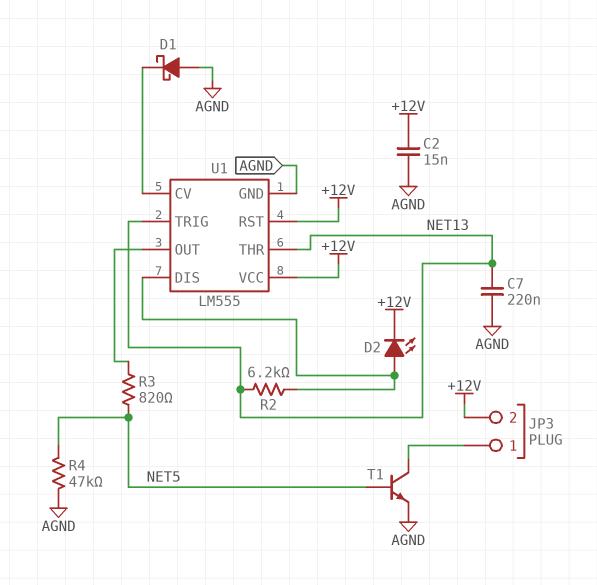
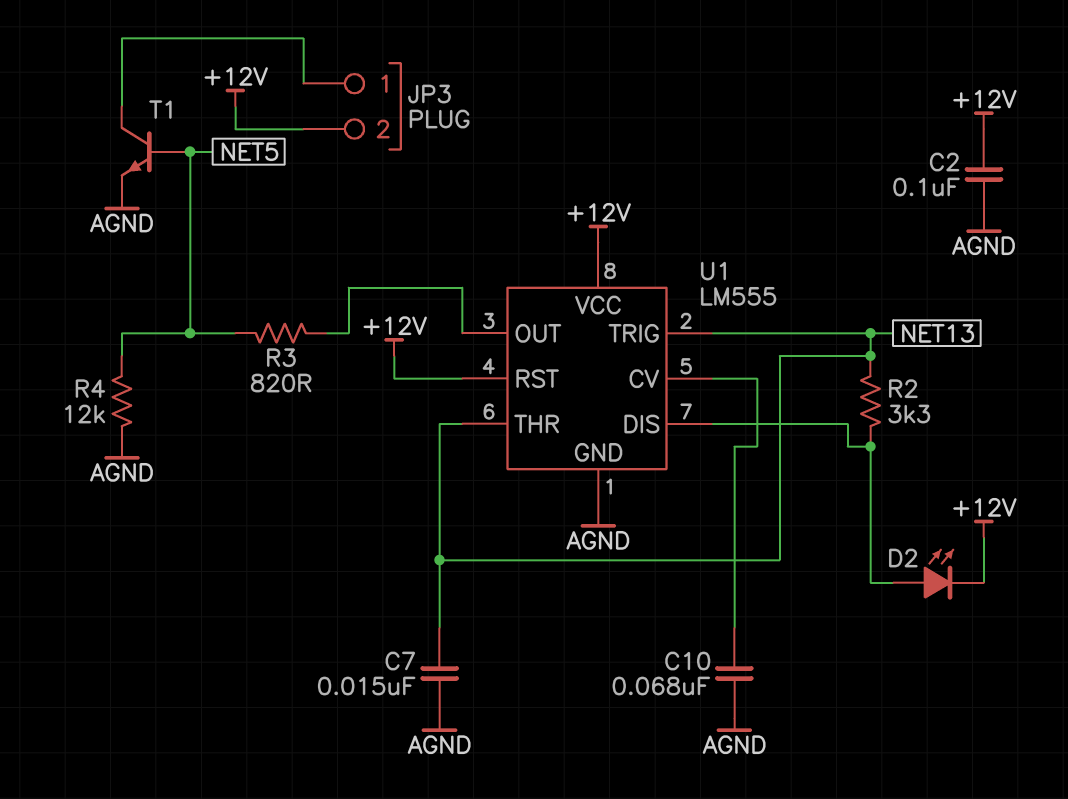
C2: 15nF (+12V, AGND) -> 100nF (+12V, AGND)
C7: 220nF (AGND, NET13) -> 15nF (AGND, NET13)
C10: none -> 68nF (AGND, U1/CV)
D1: schottky (A AGND, K U1/CV) -> none
R2: 6.2k (NET13, U1/DIS) -> 3.3k (NET13, U1/DIS)
R4: 47k (AGND, NET5) -> 12k (AGND, NET5)

